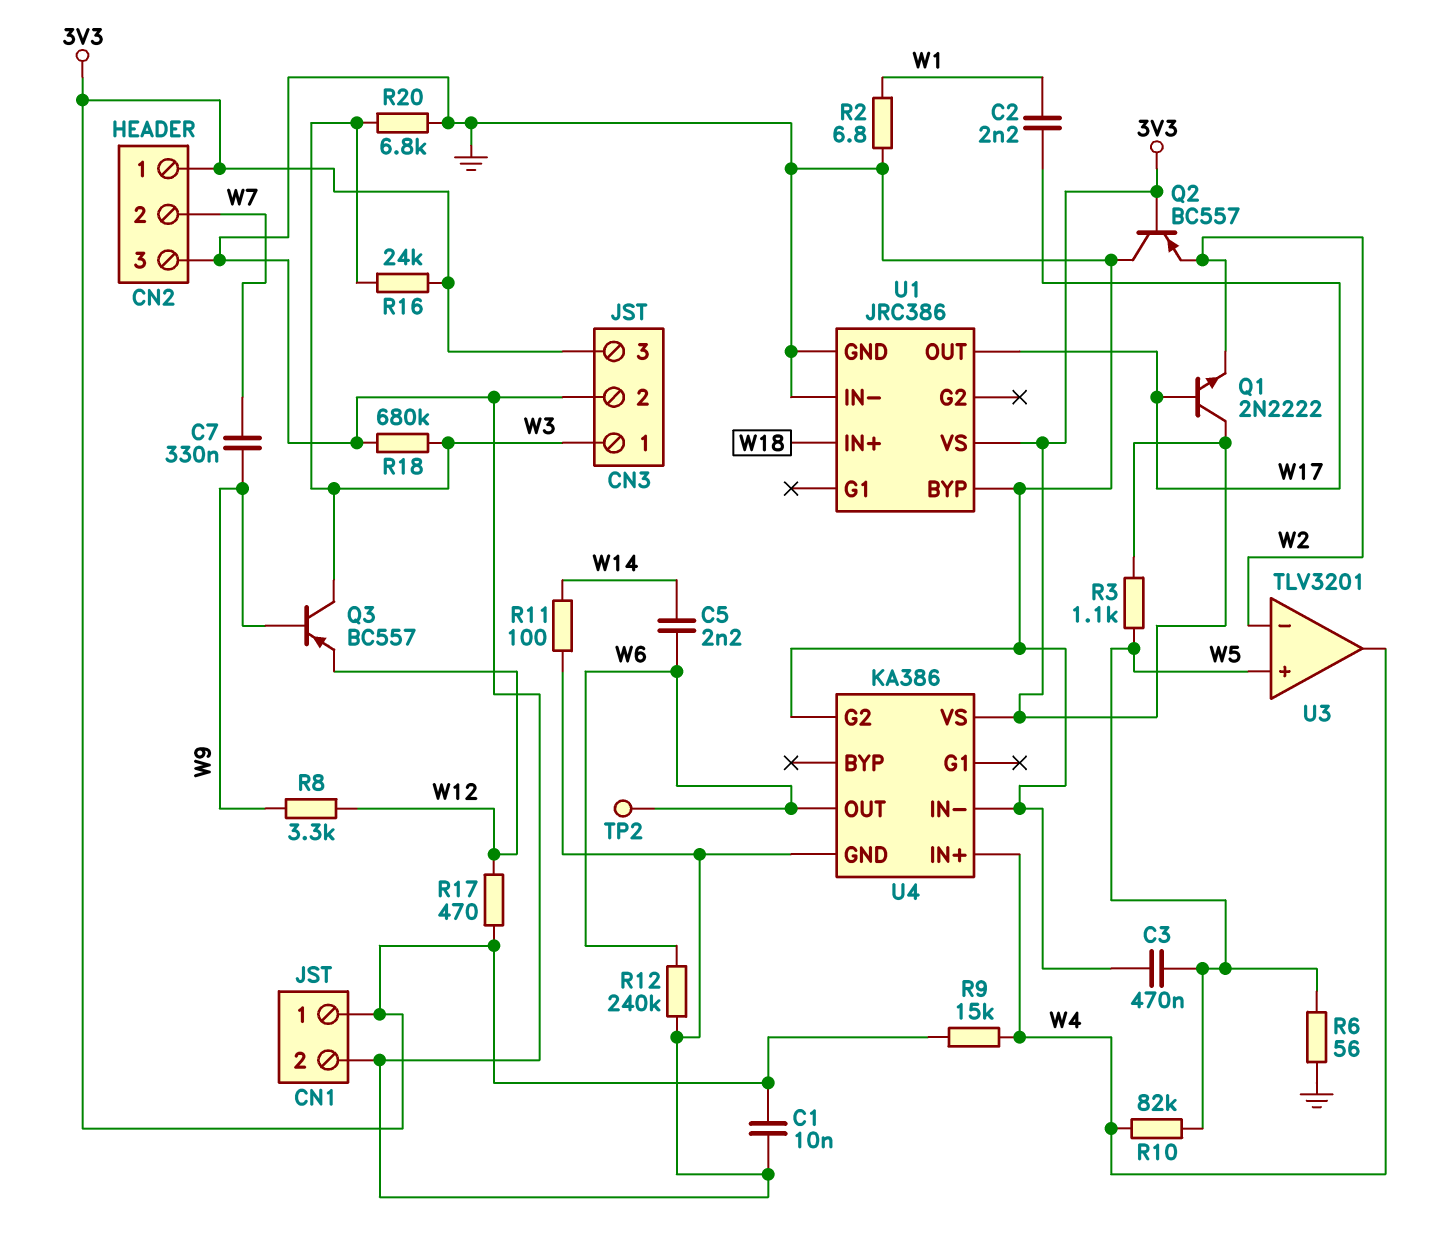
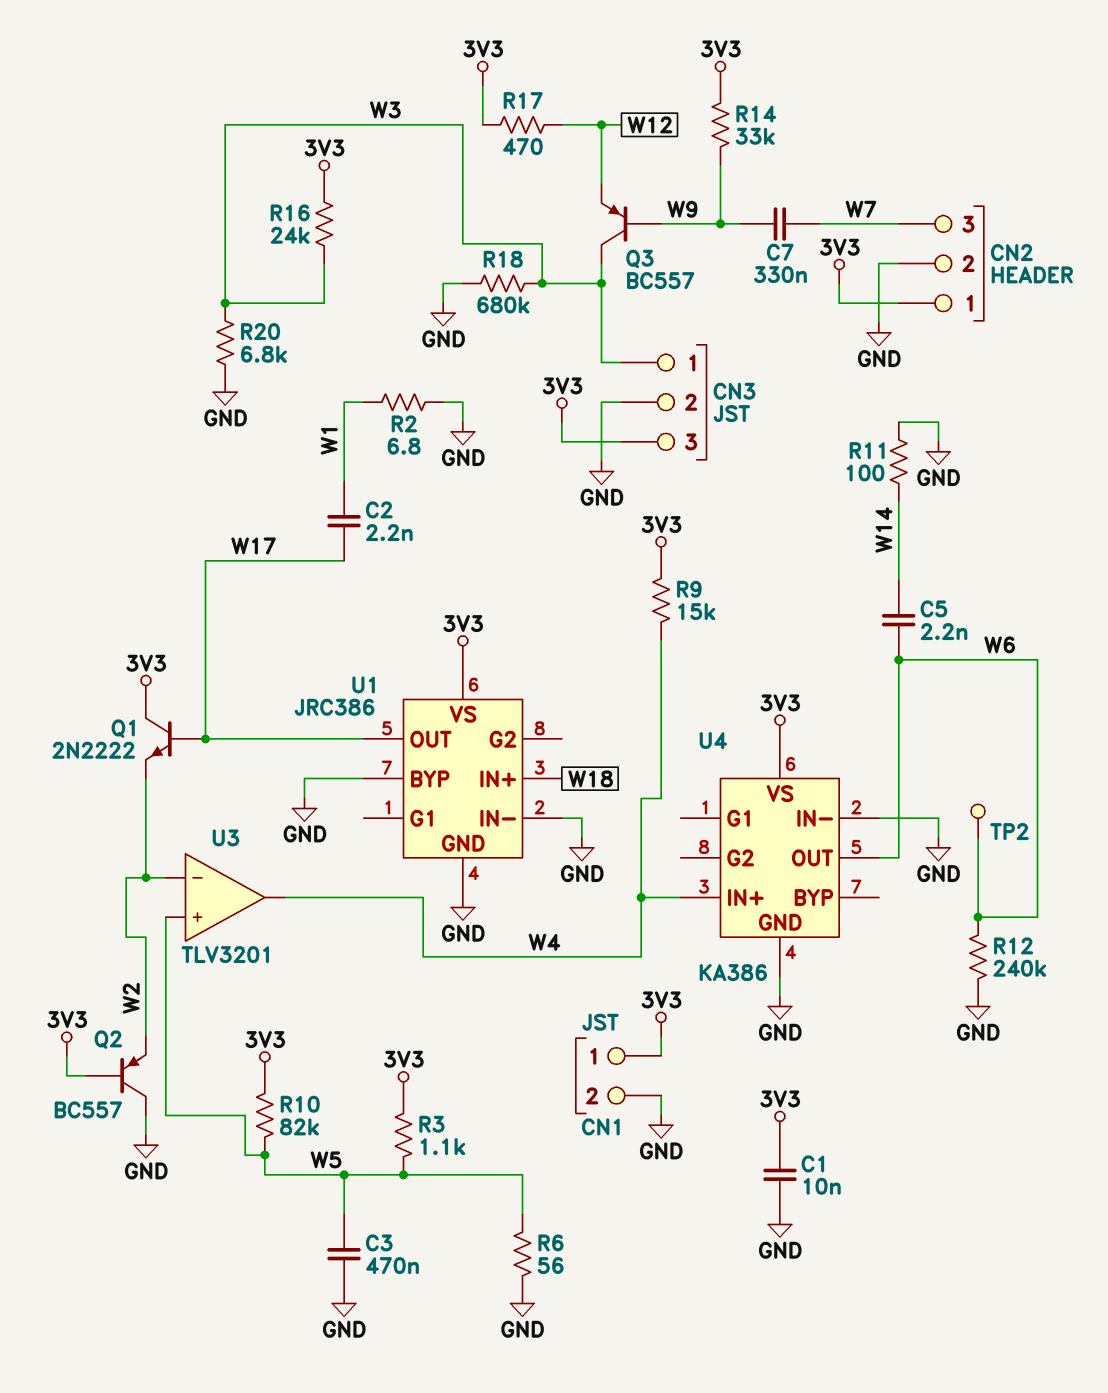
CN2 pin 2: W7 -> GND
CN2 pin 3: GND -> W7
R8: 3.3k (W9, W12) -> none
R10: 82k (W4, W5) -> 82k (3V3, W5)
R14: none -> 33k (3V3, W9)
U4 pin G2: GND -> none

